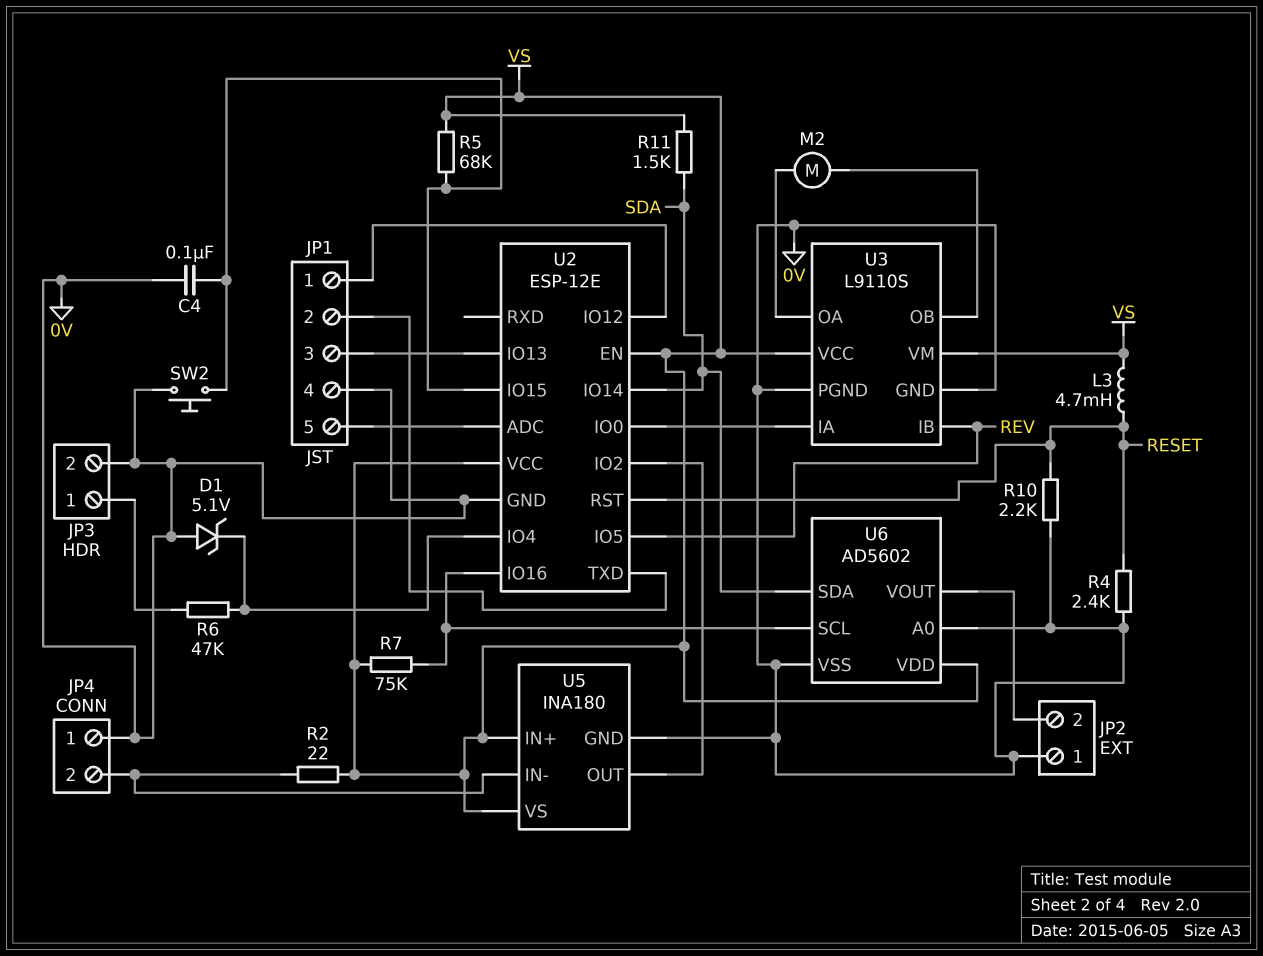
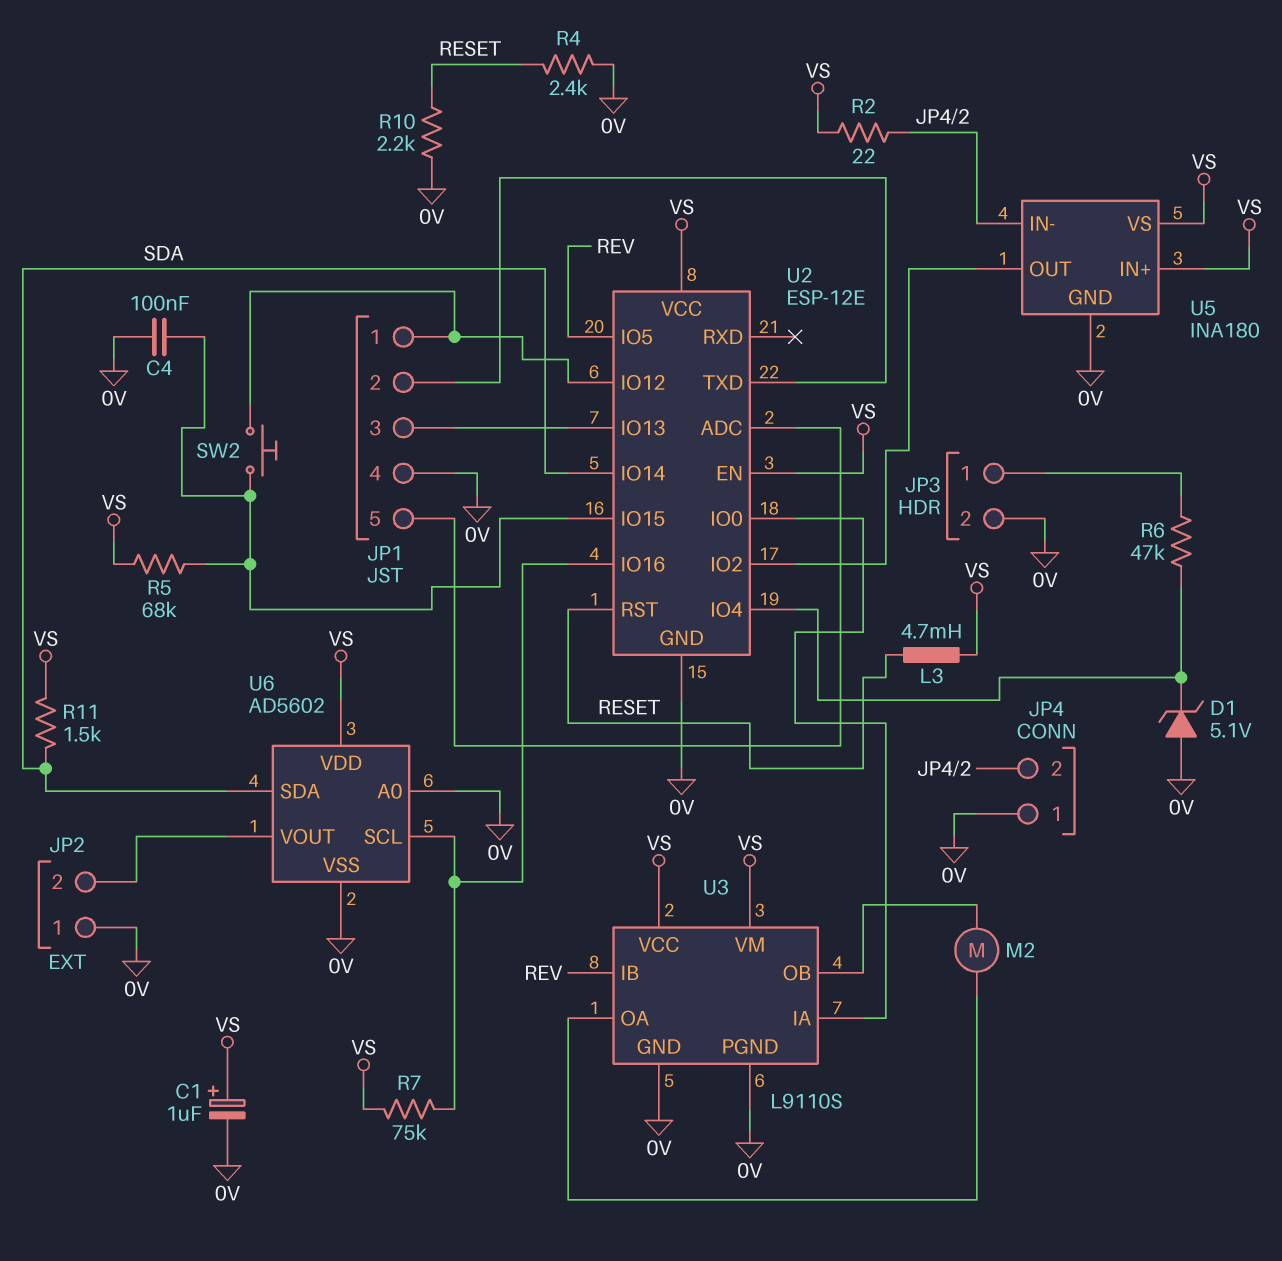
C1: none -> 1uF (plus VS, minus 0V)
SW2: button (0V, U2/IO15) -> button (JP1/1, U2/IO15)

